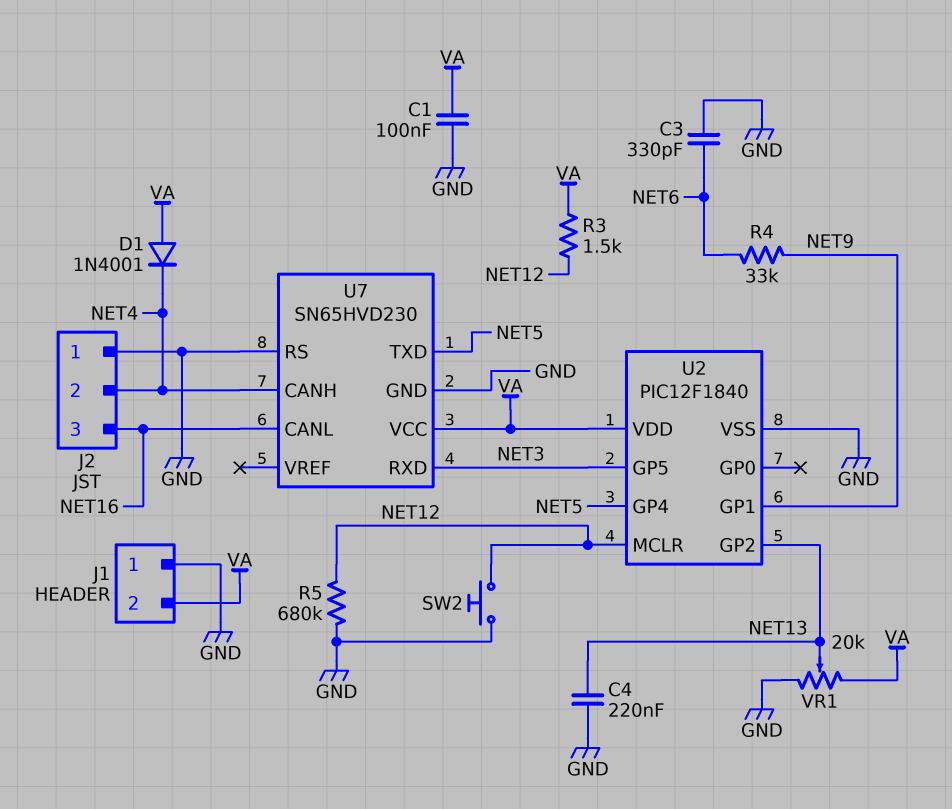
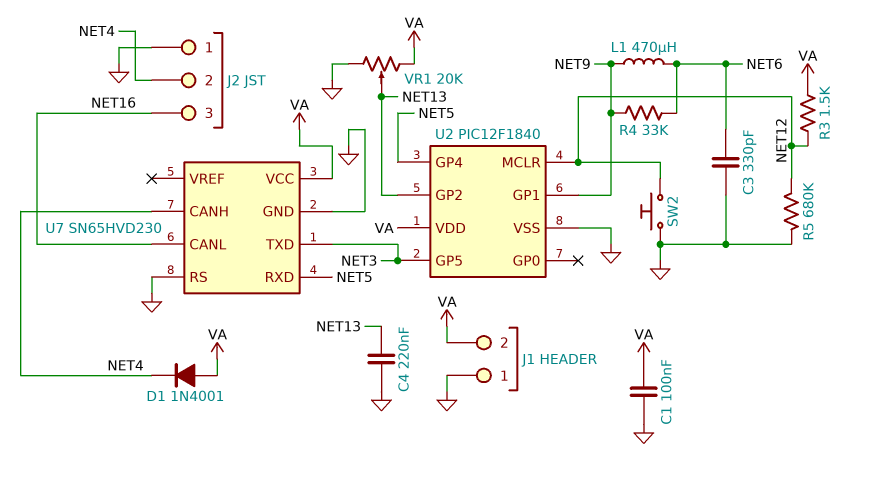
L1: none -> 470uH (NET6, NET9)
U7 pin RXD: NET3 -> NET5
U7 pin TXD: NET5 -> NET3

